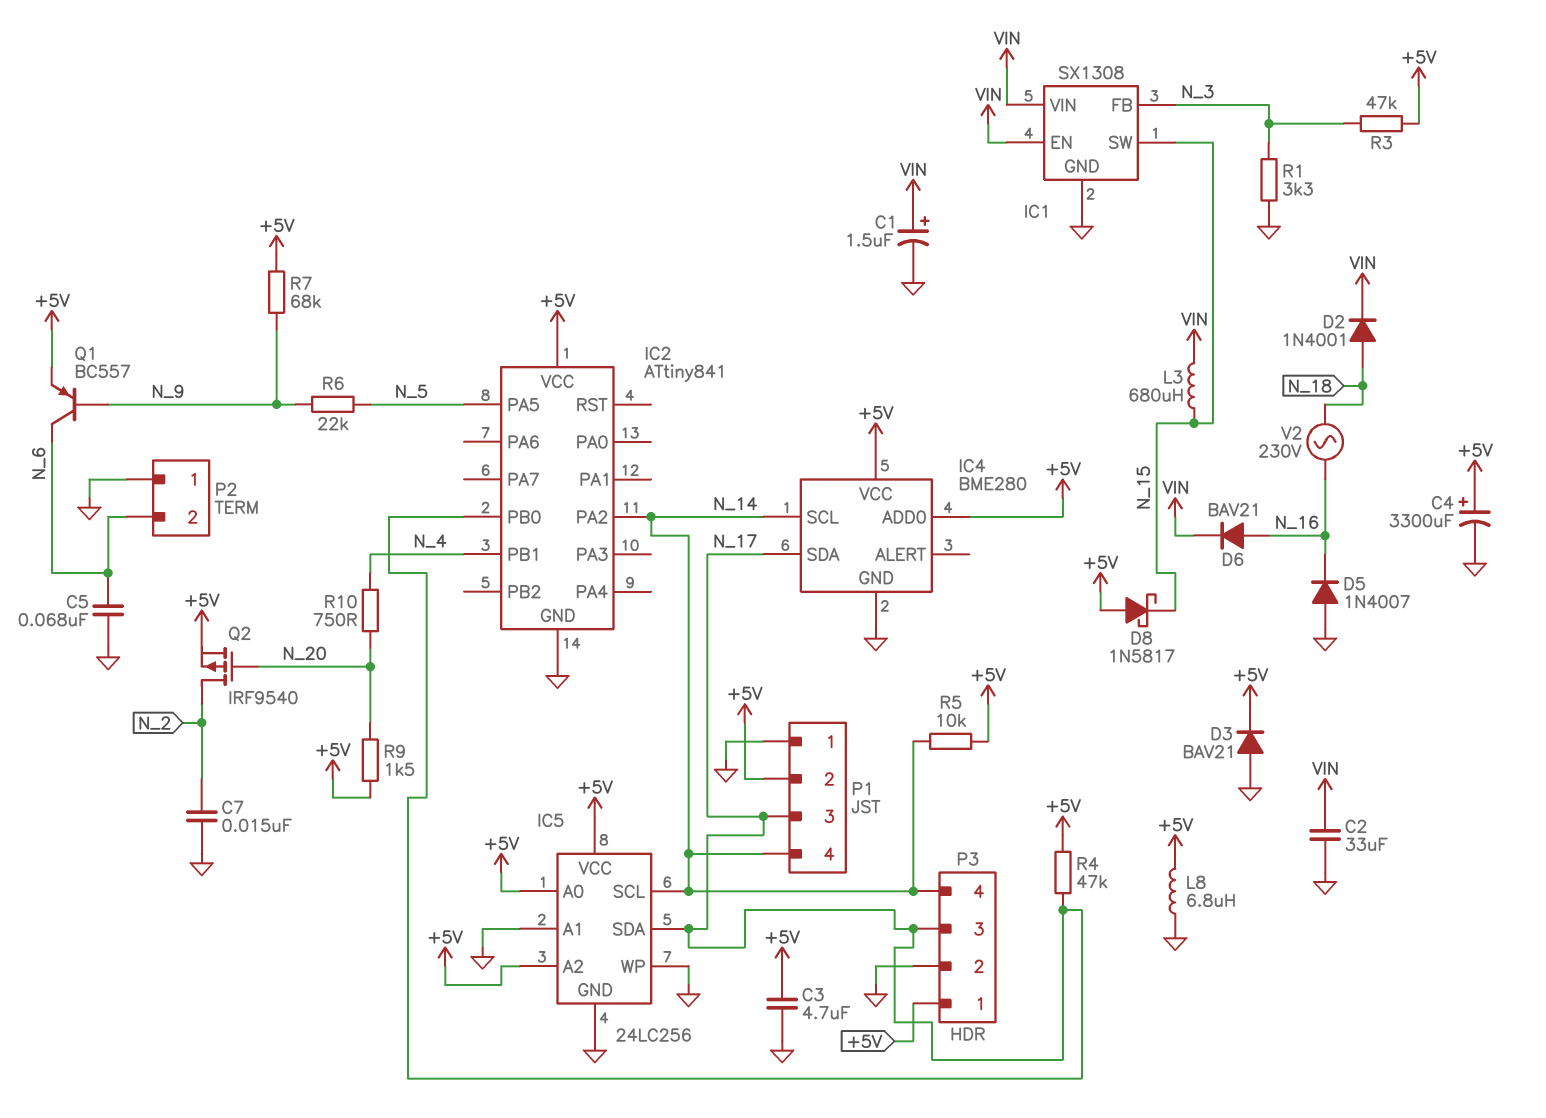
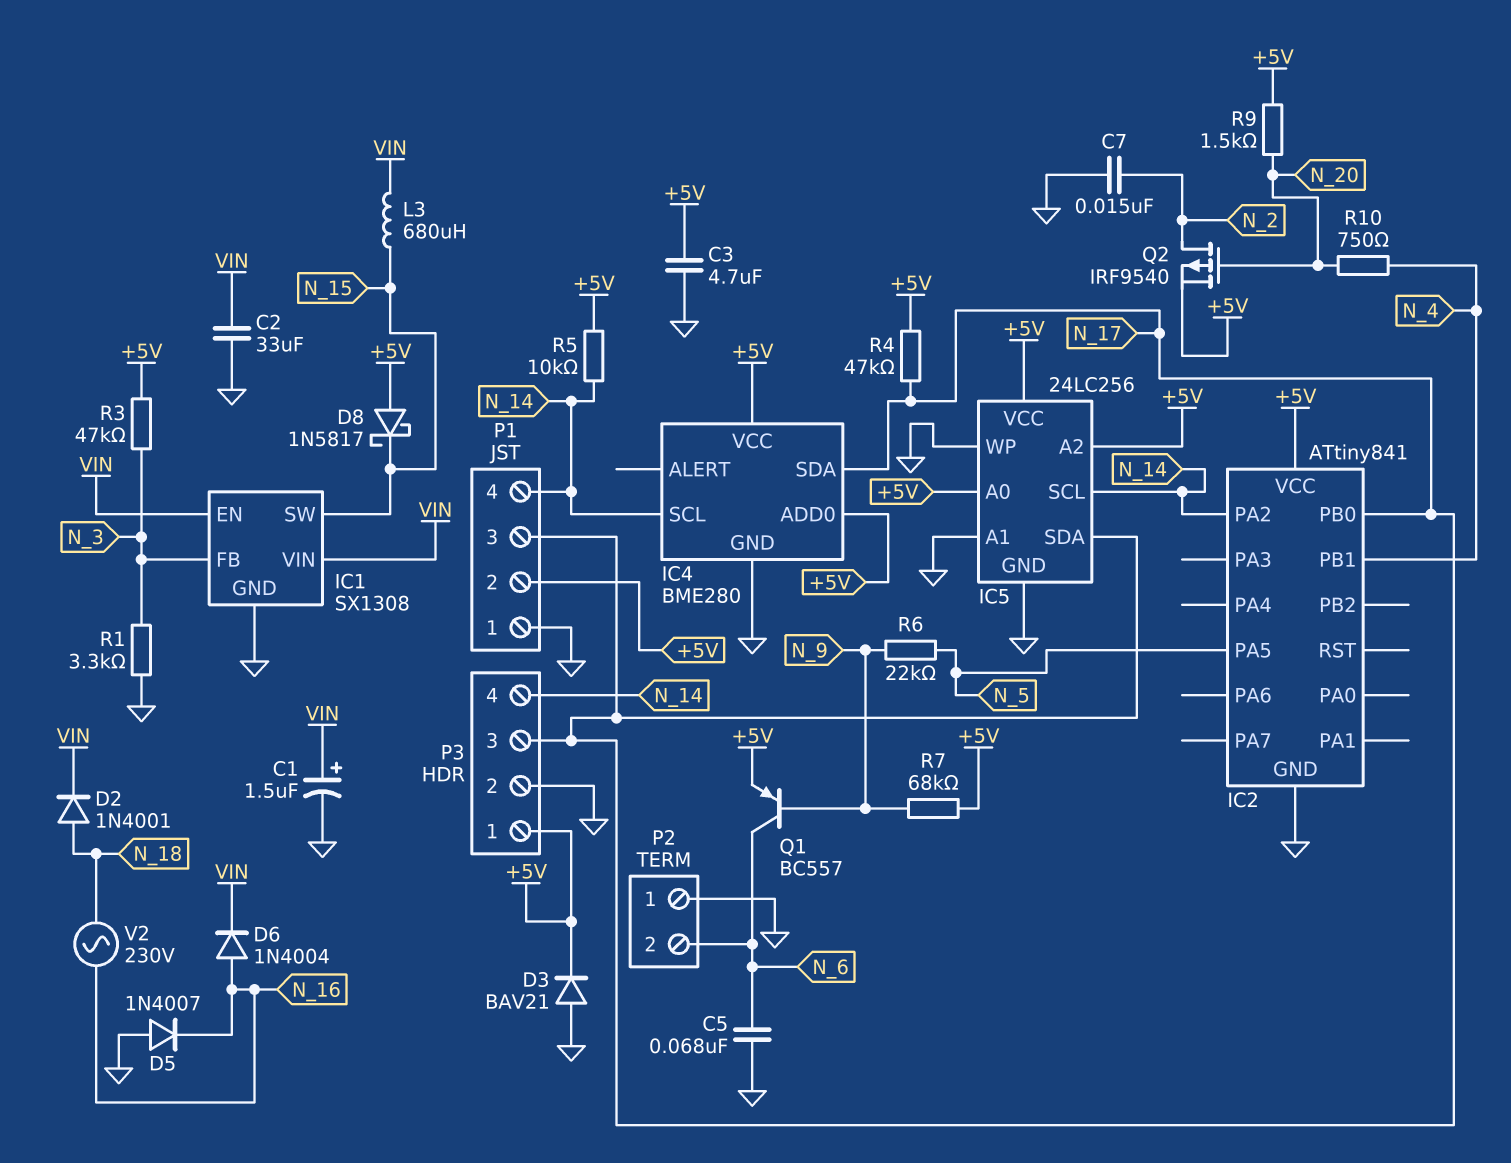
C4: 3300uF (plus +5V, minus GND) -> none
D6: diode BAV21 (A N_16, K VIN) -> diode 1N4004 (A N_16, K VIN)
L8: 6.8uH (+5V, GND) -> none

